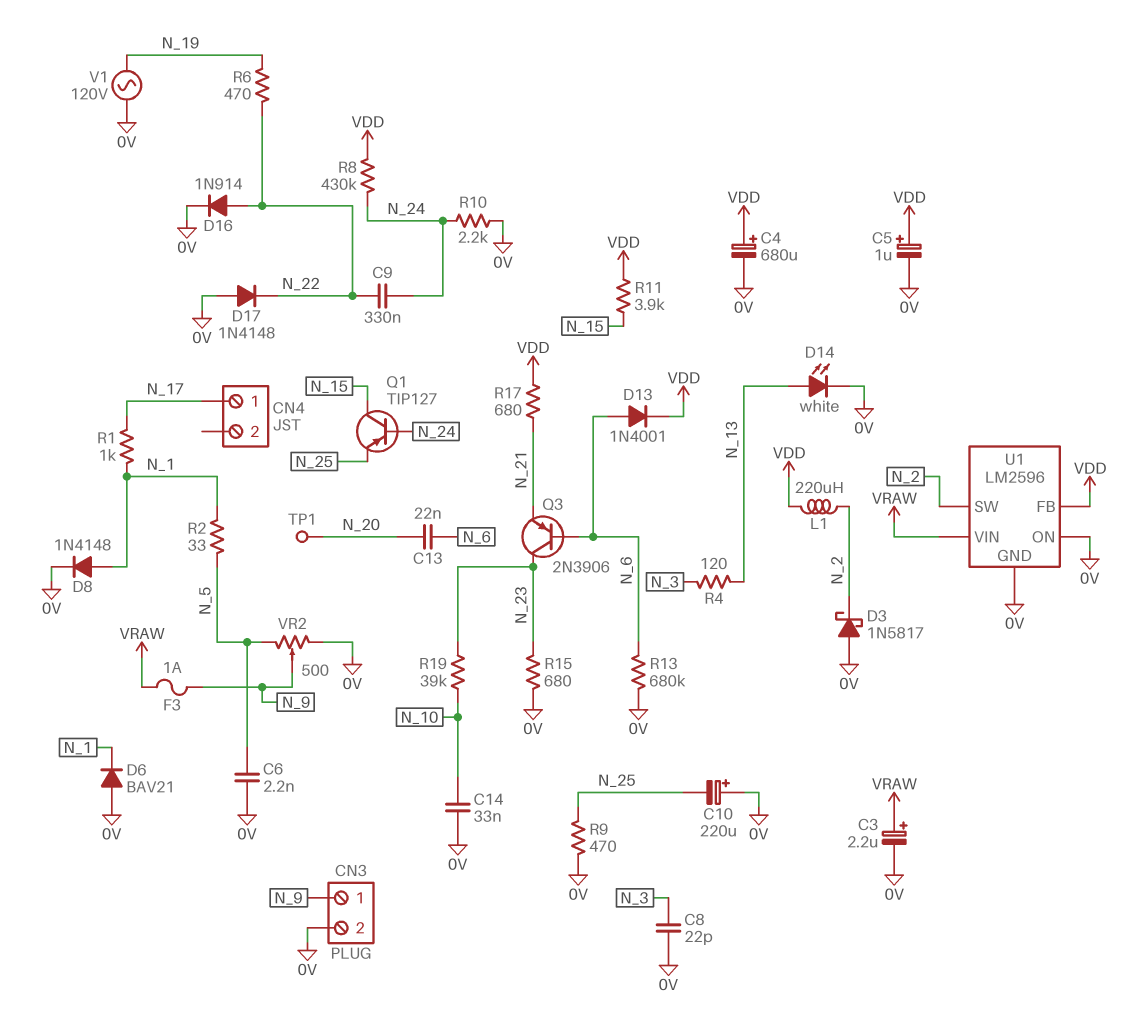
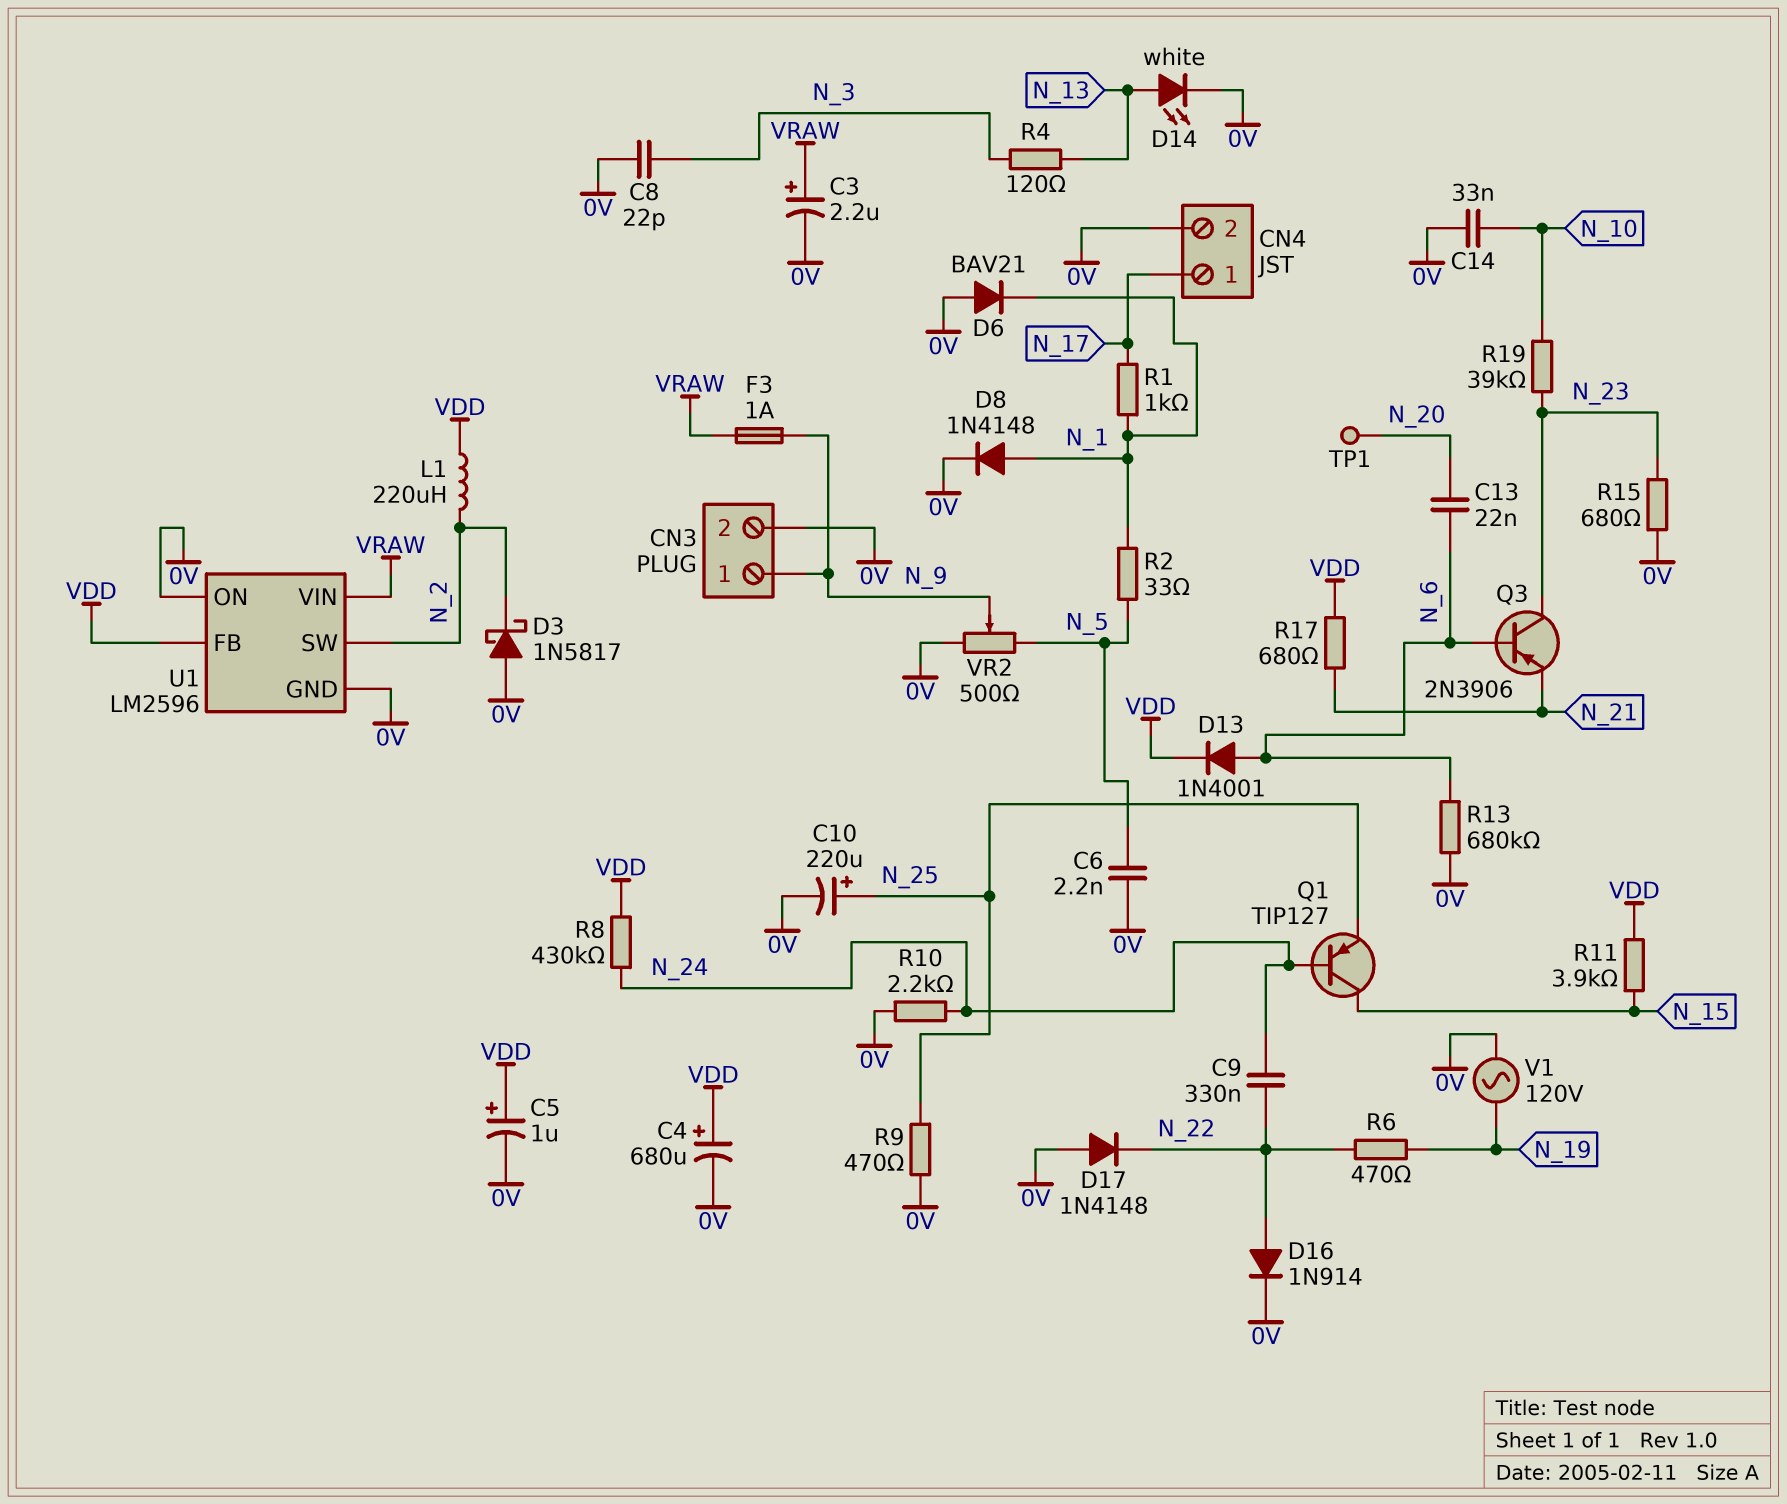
C10: 220uF (plus 0V, minus N_25) -> 220uF (plus N_25, minus 0V)
CN4 pin 2: none -> 0V

